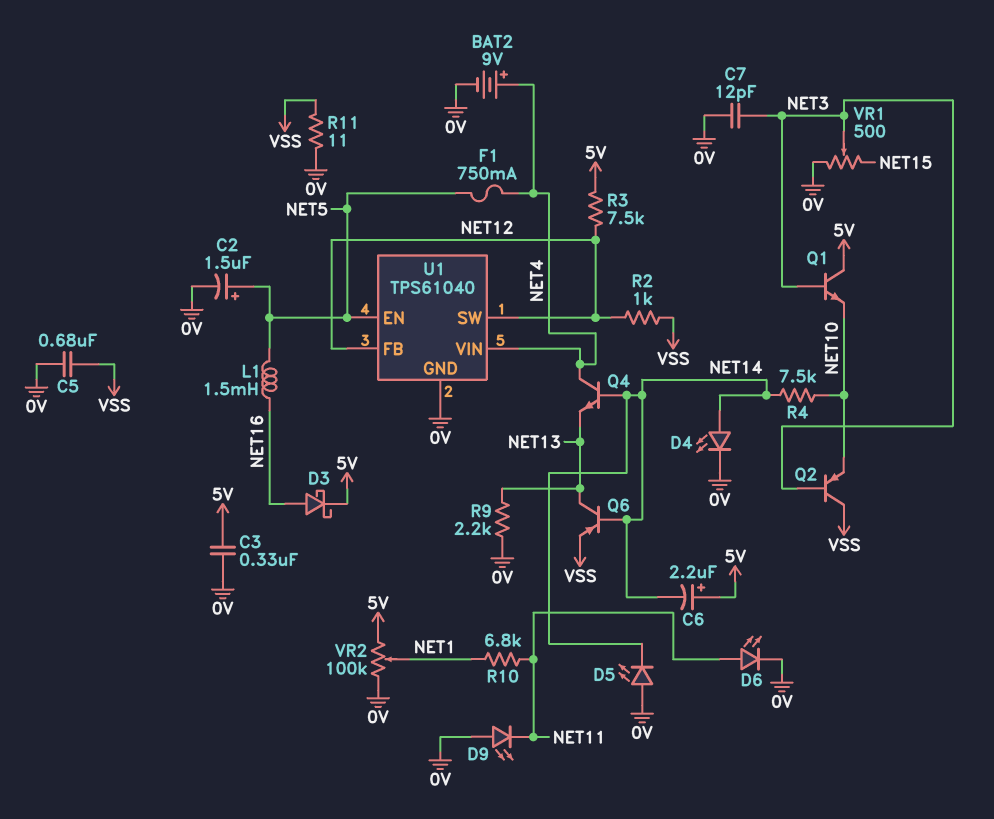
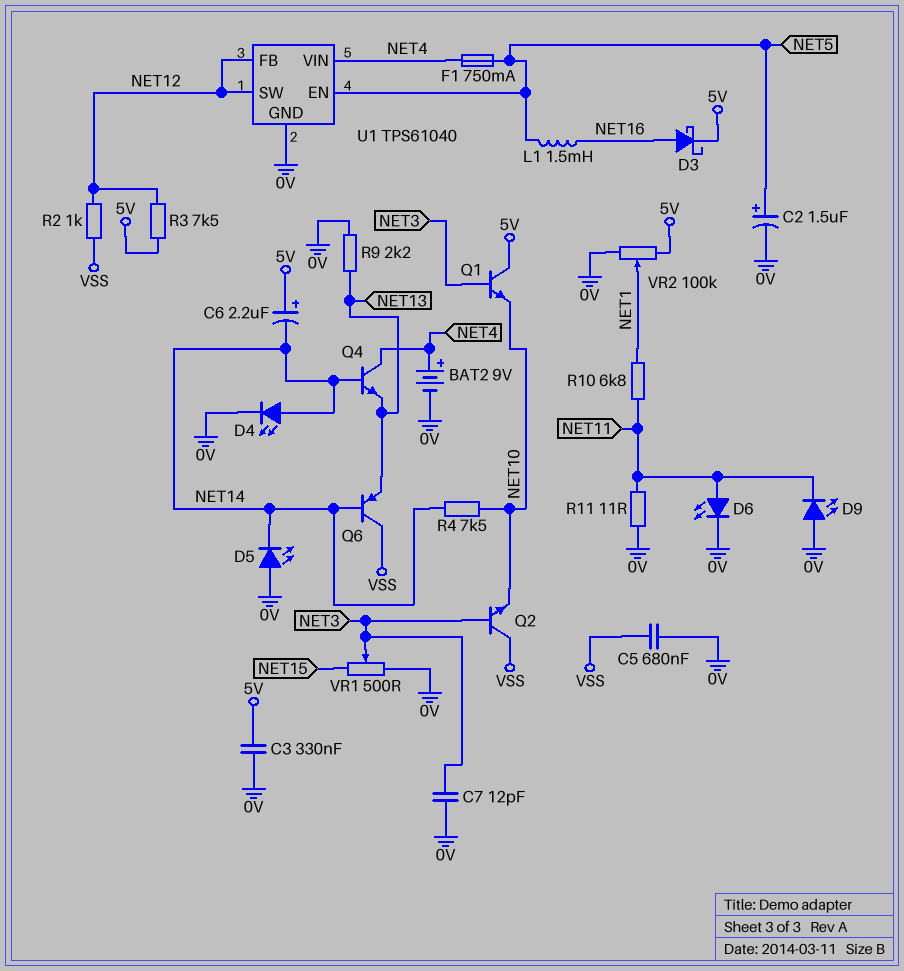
Q2: PNP (B NET3, C VSS, E NET10) -> NPN (B NET3, C VSS, E NET10)
Q6: PNP (B NET14, C NET13, E VSS) -> PNP (B NET14, C VSS, E NET13)
R11: 11 (0V, VSS) -> 11 (0V, NET11)

